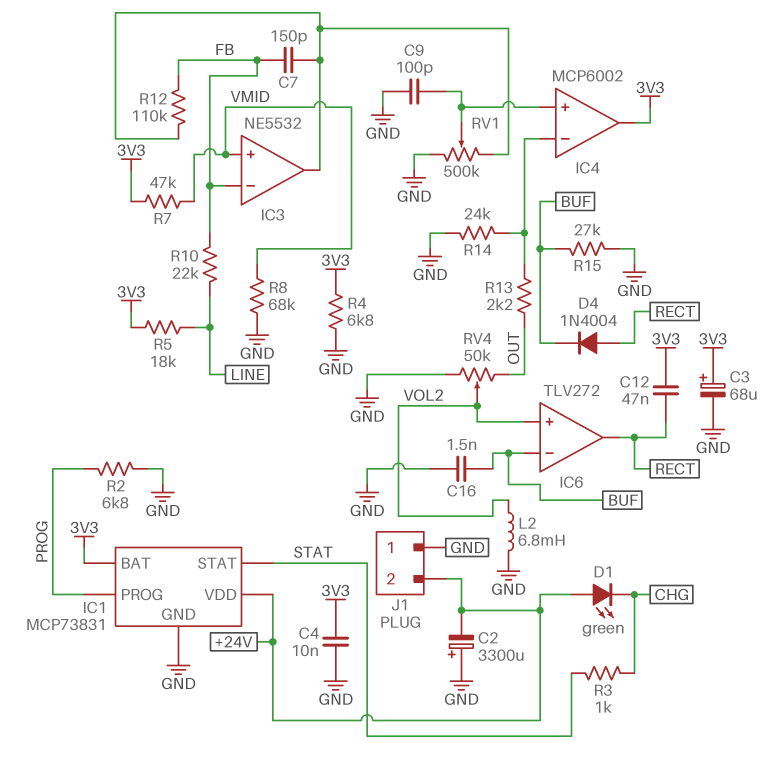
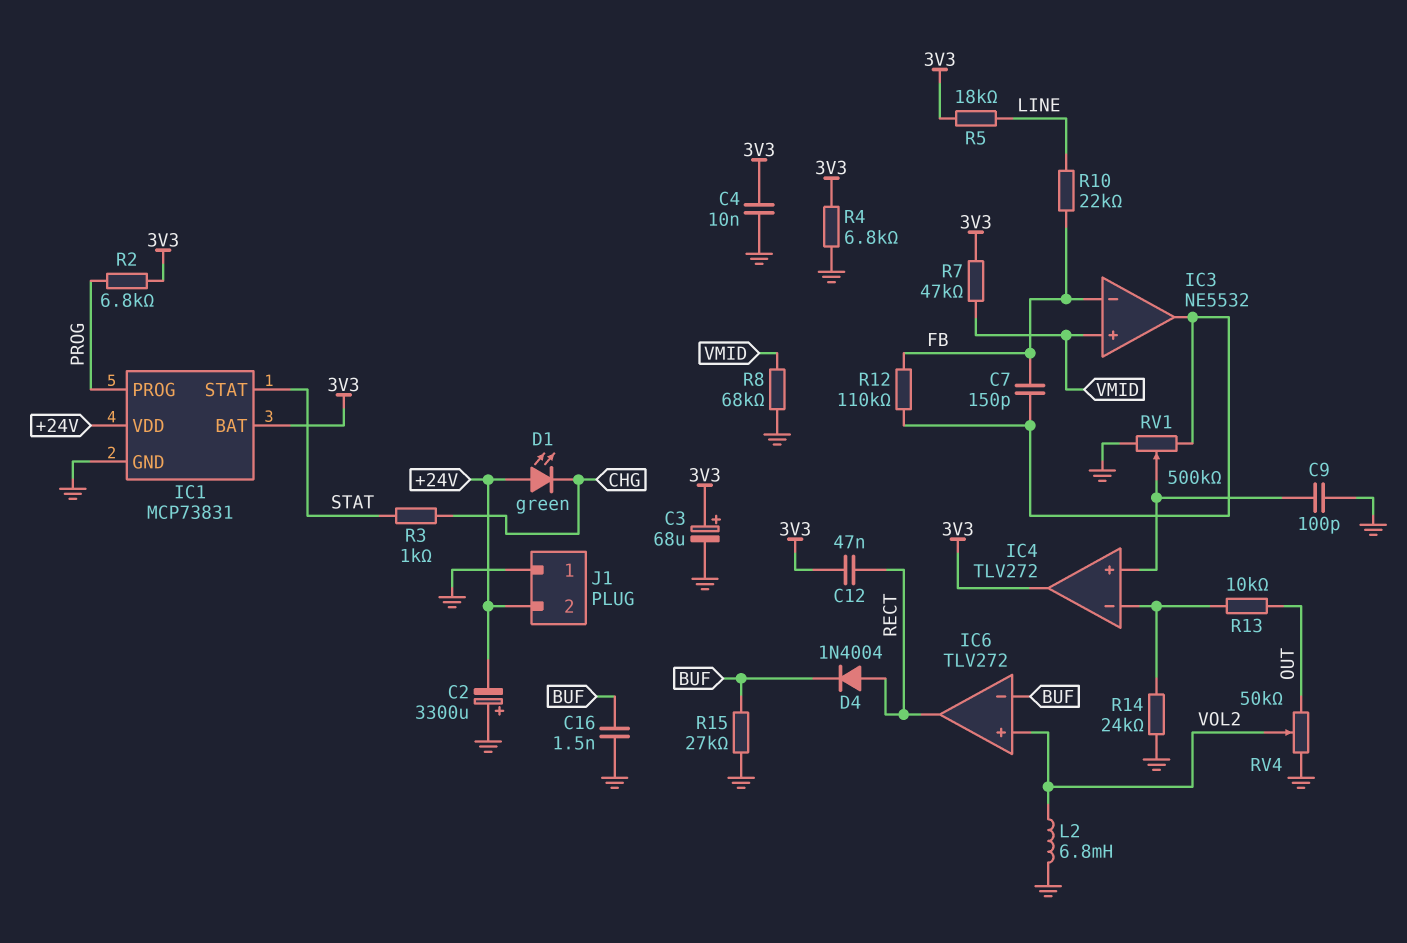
IC4: MCP6002 -> TLV272
R2: 6.8k (GND, PROG) -> 6.8k (3V3, PROG)
R13: 2.2k (IC4/in-, OUT) -> 10k (IC4/in-, OUT)

